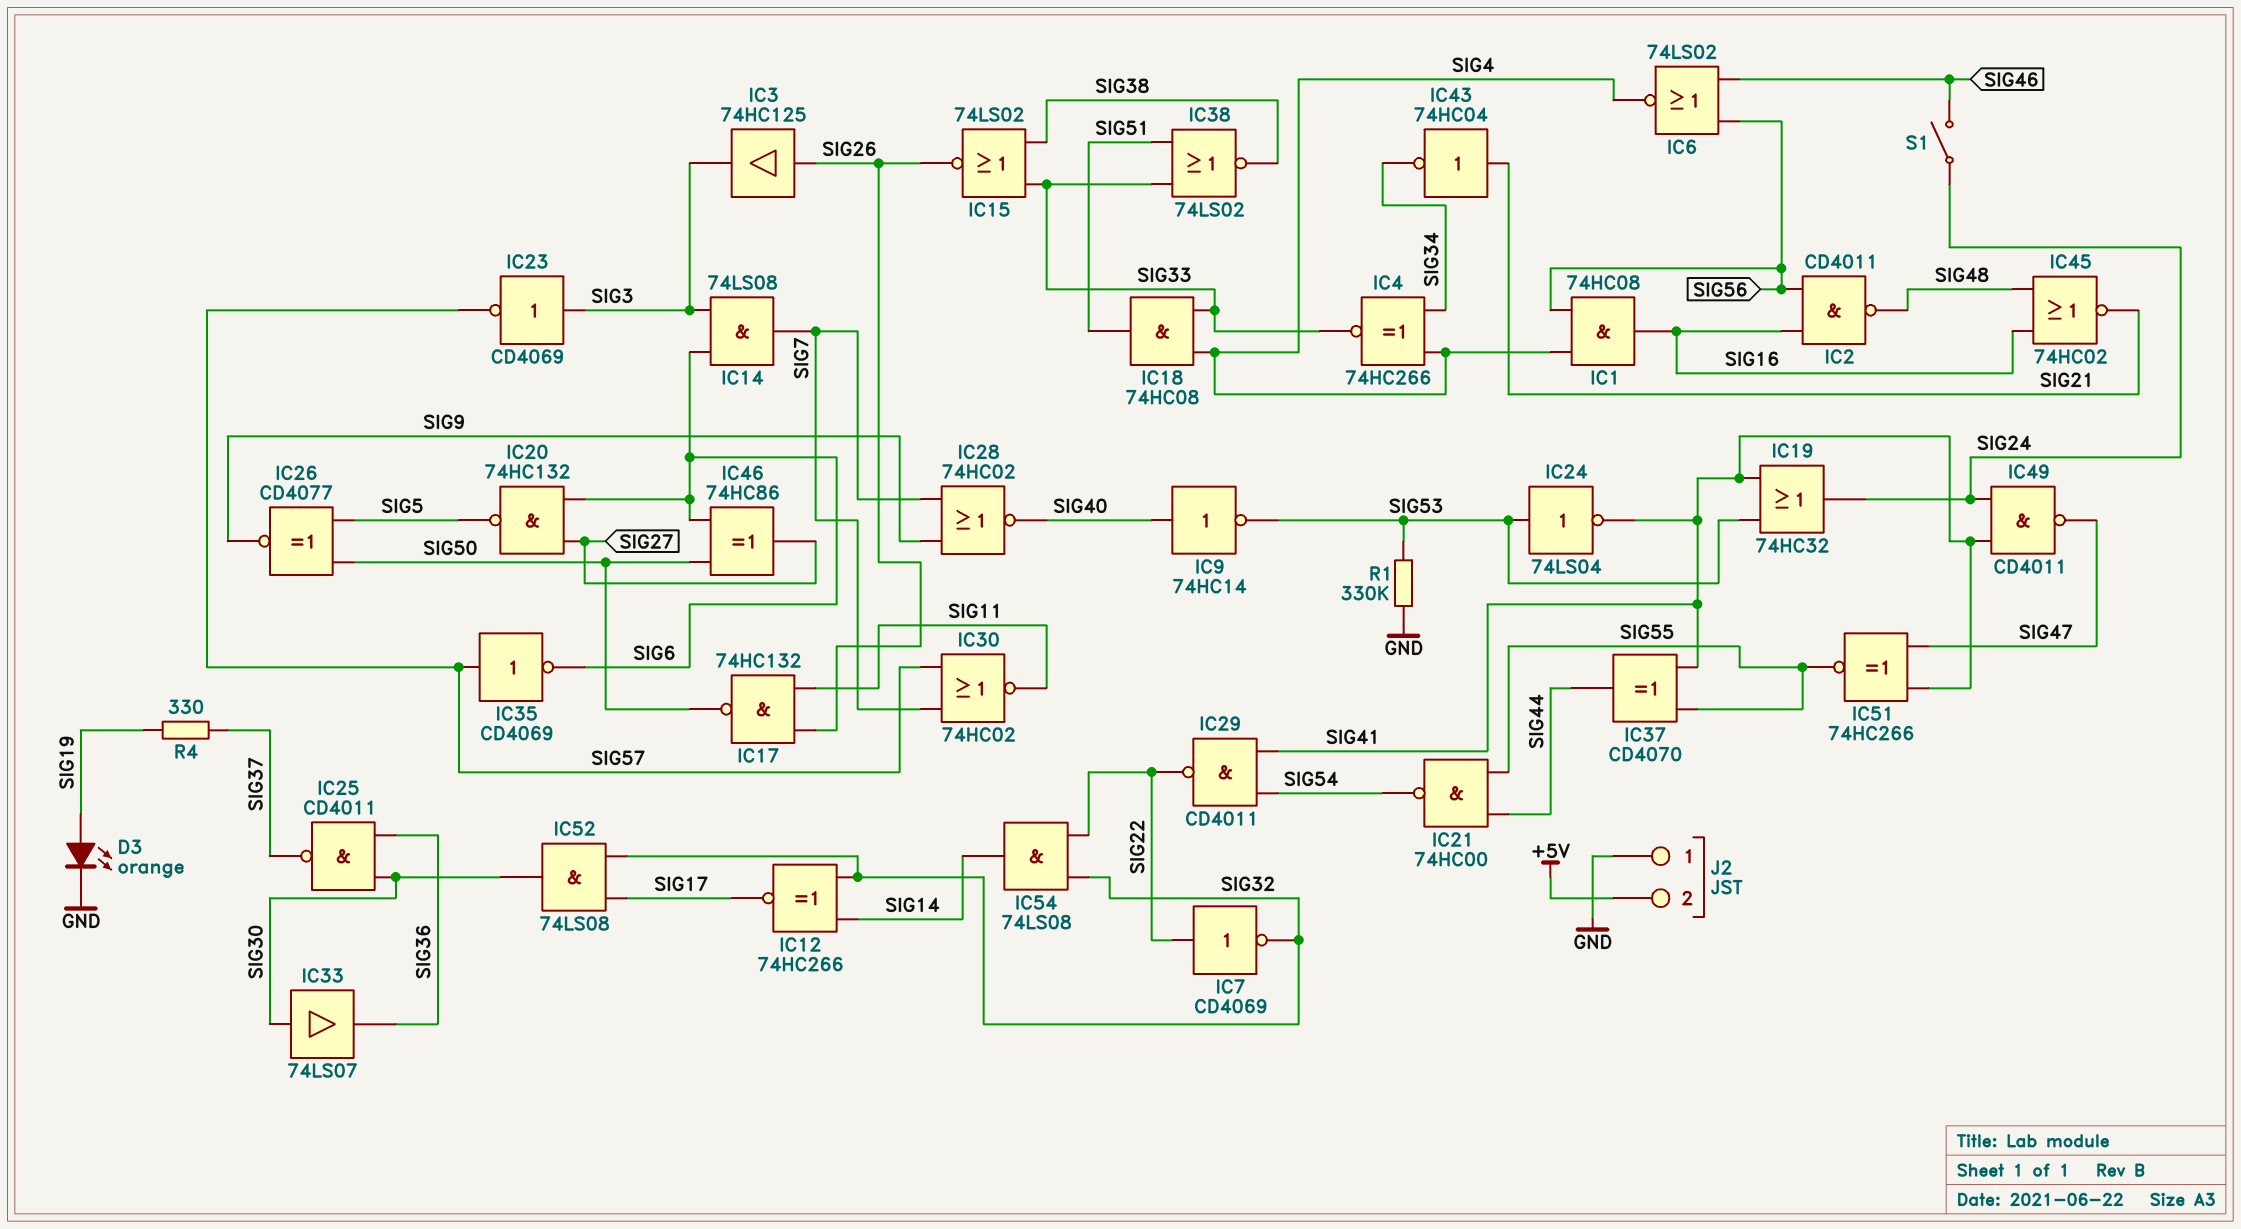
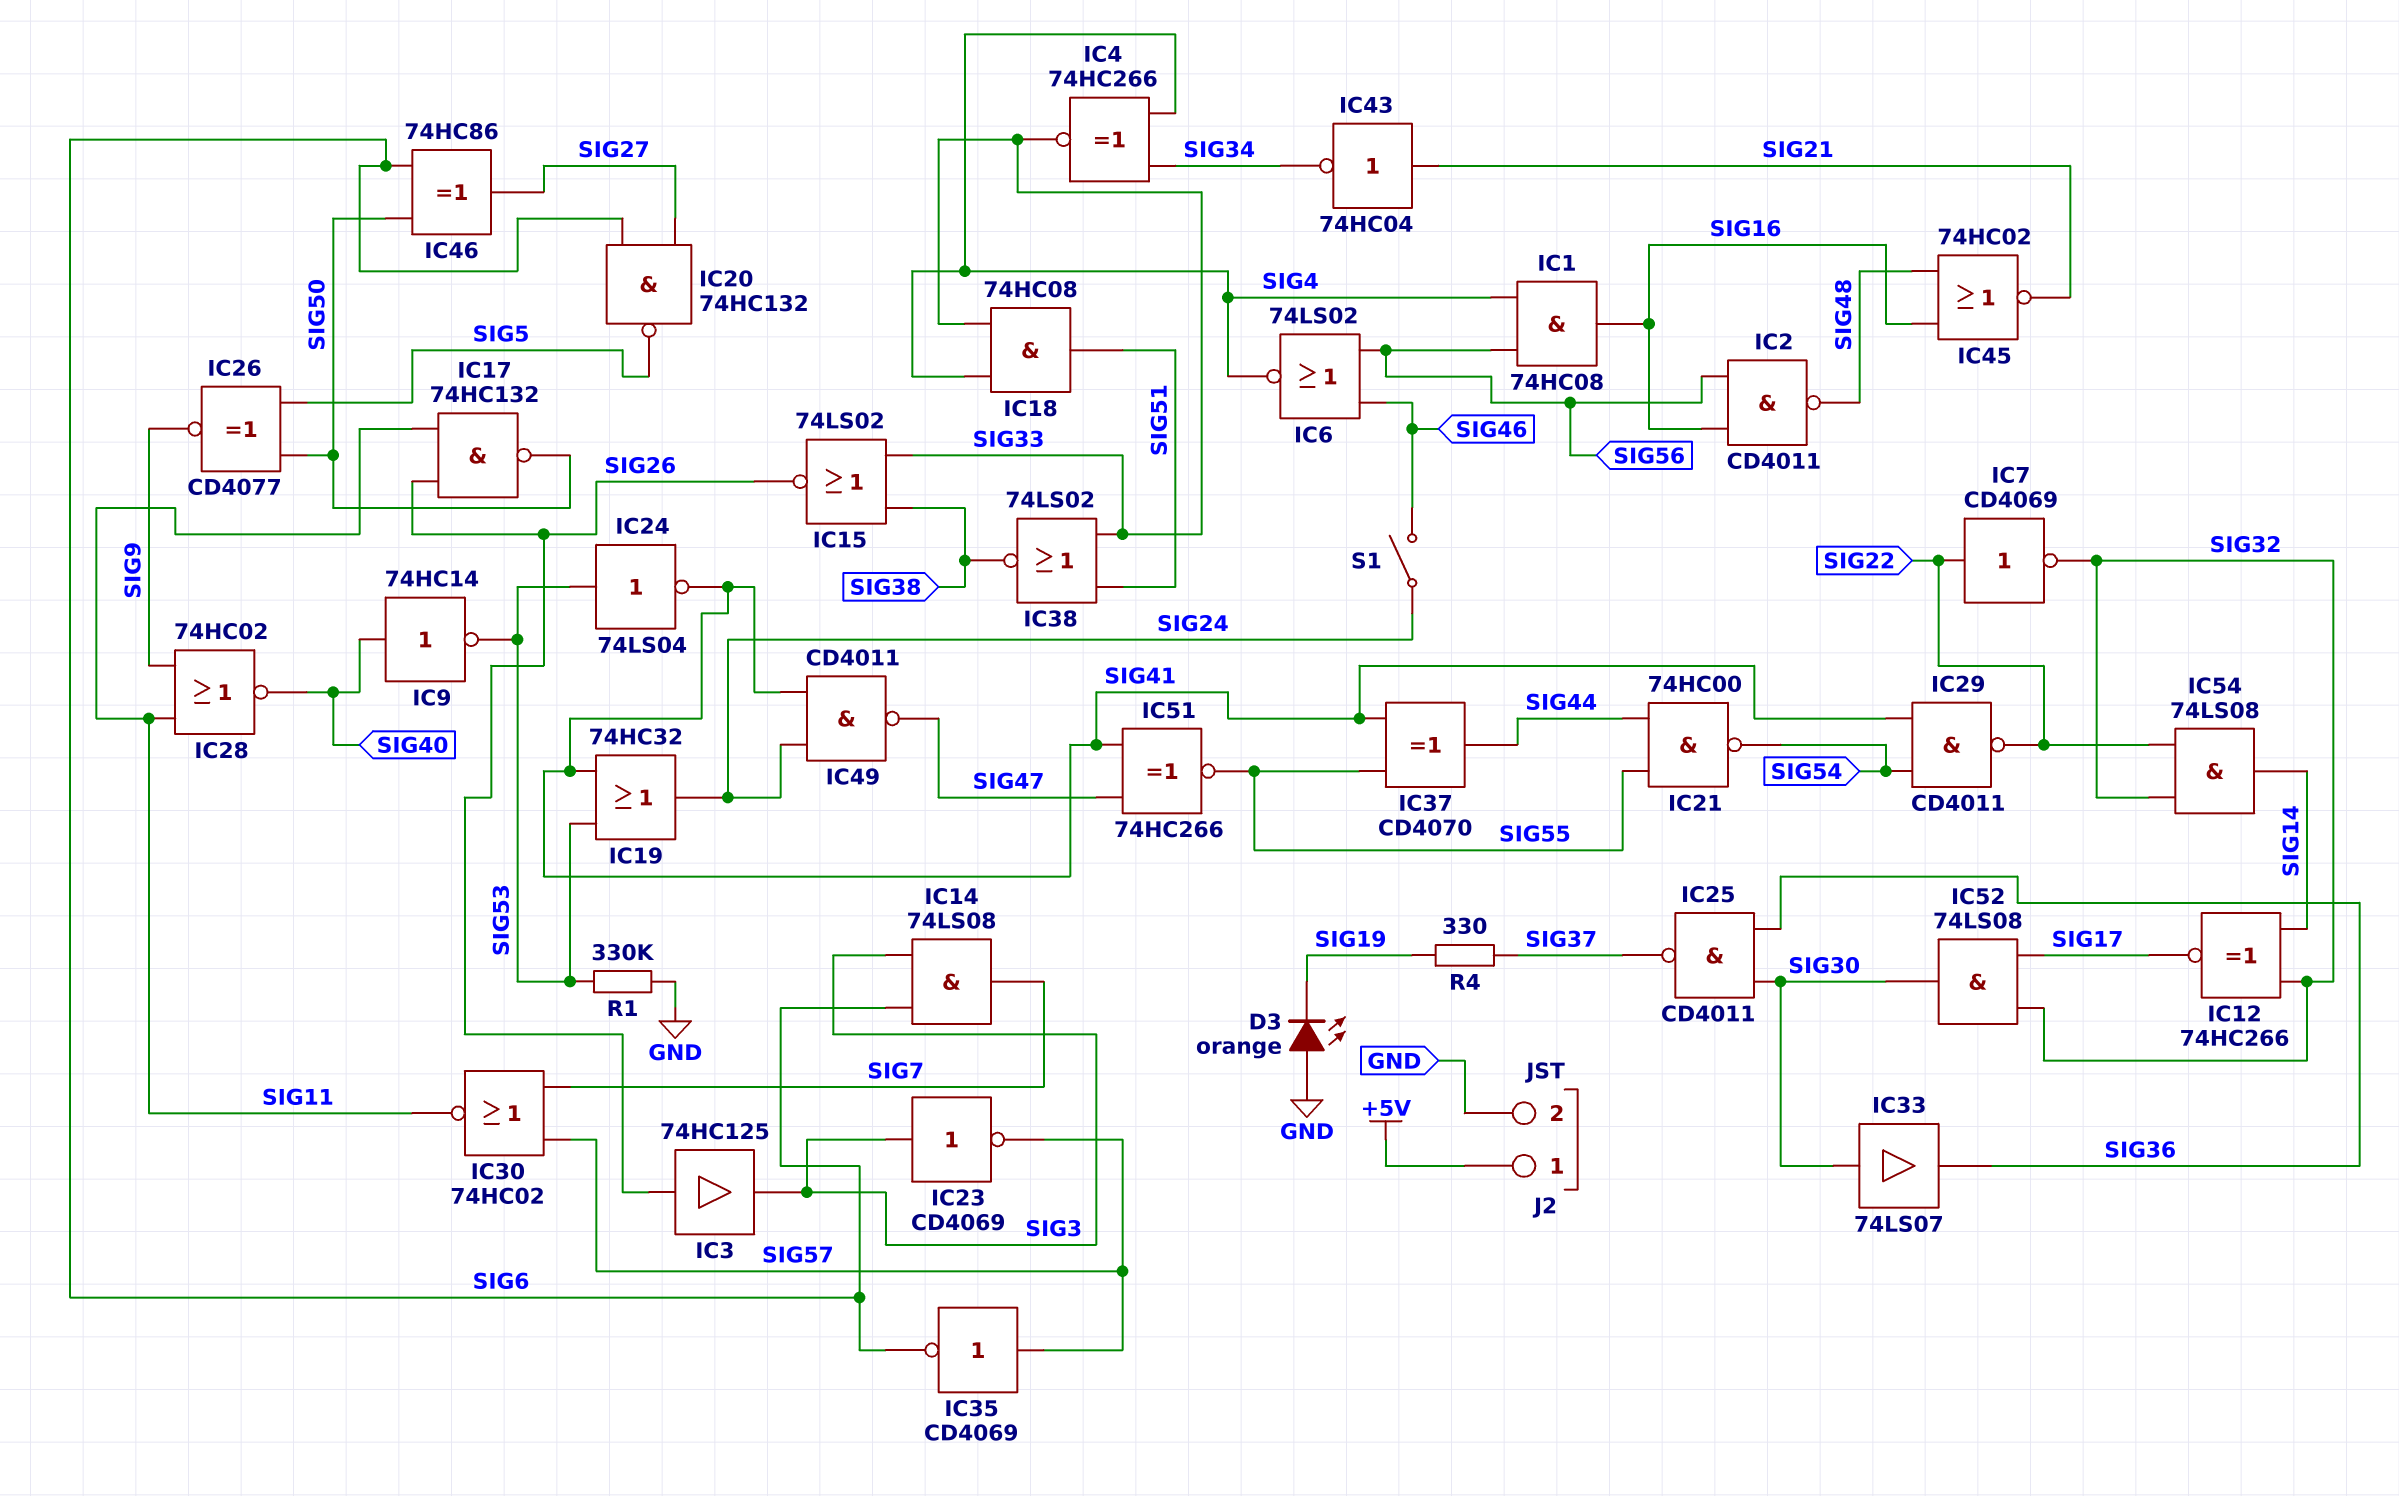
D3: LED orange (A SIG19, K GND) -> LED orange (A GND, K SIG19)
IC28: NOR 74HC02 (in SIG7, in SIG9, out SIG40) -> NOR 74HC02 (in SIG9, in SIG11, out SIG40)
J2 pin 1: GND -> +5V
J2 pin 2: +5V -> GND

